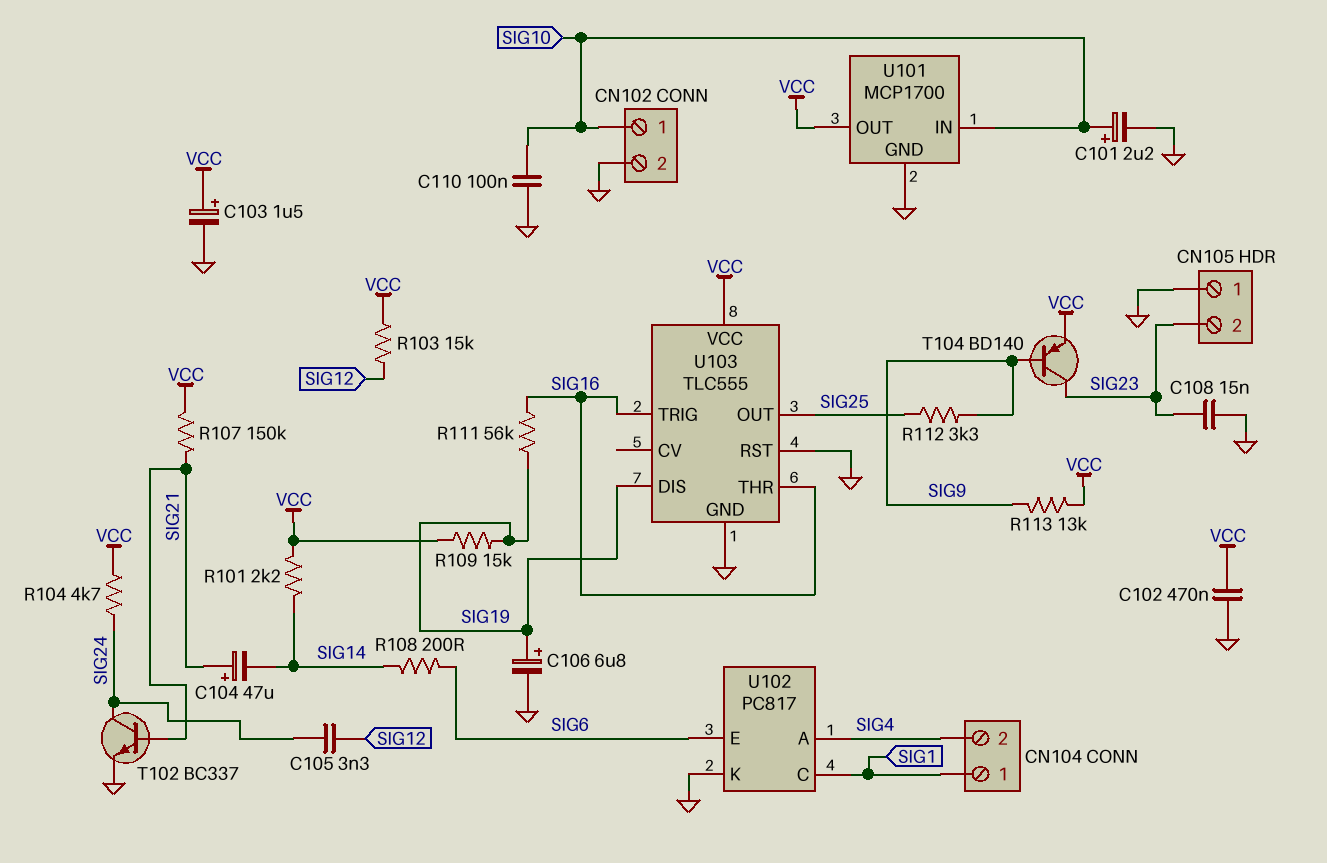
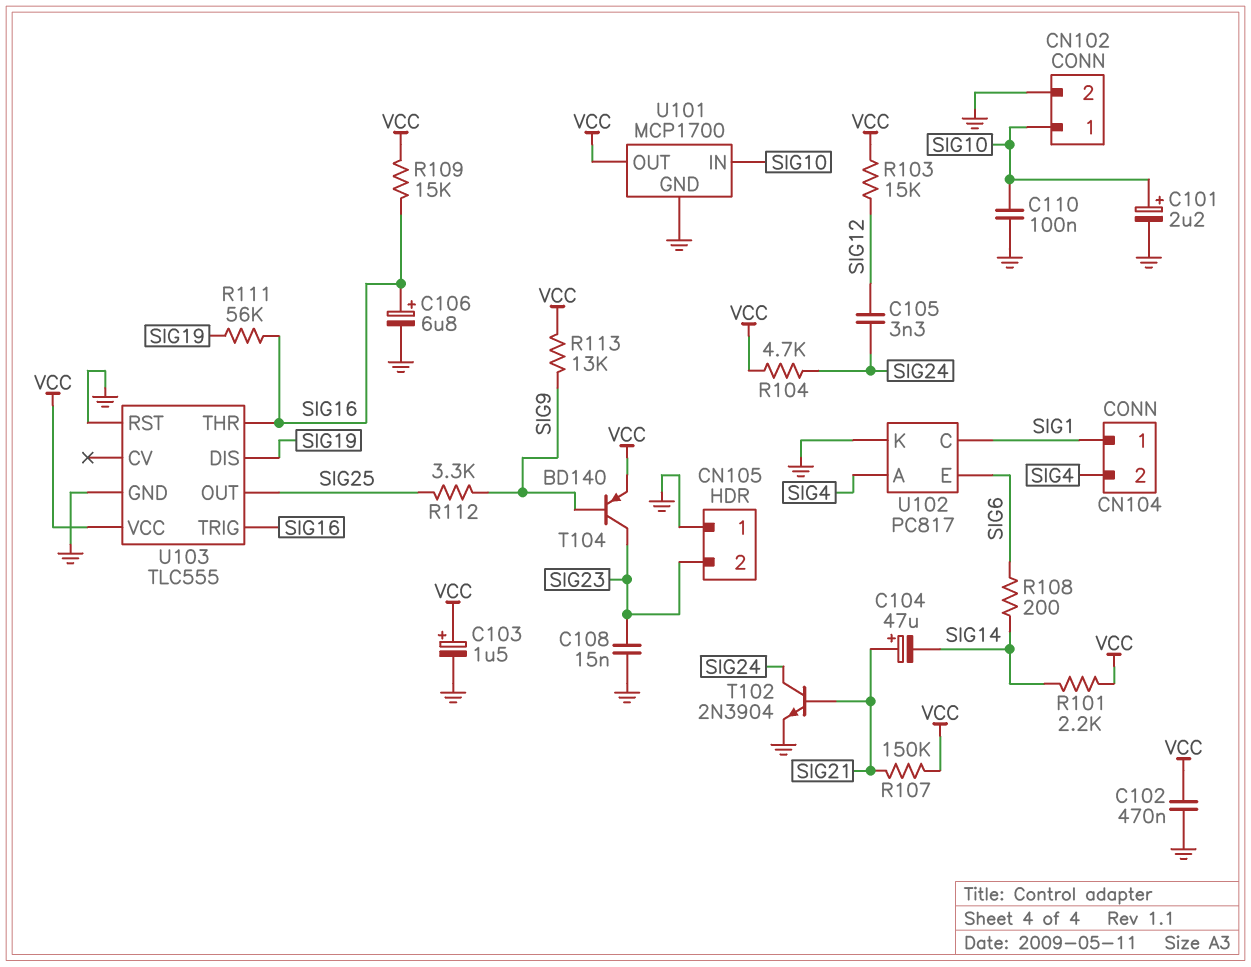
C106: 6.8uF (plus SIG19, minus GND) -> 6.8uF (plus SIG16, minus GND)
R109: 15k (SIG19, VCC) -> 15k (SIG16, VCC)
T102: NPN BC337 (B SIG21, C SIG24, E GND) -> NPN 2N3904 (B SIG21, C SIG24, E GND)

